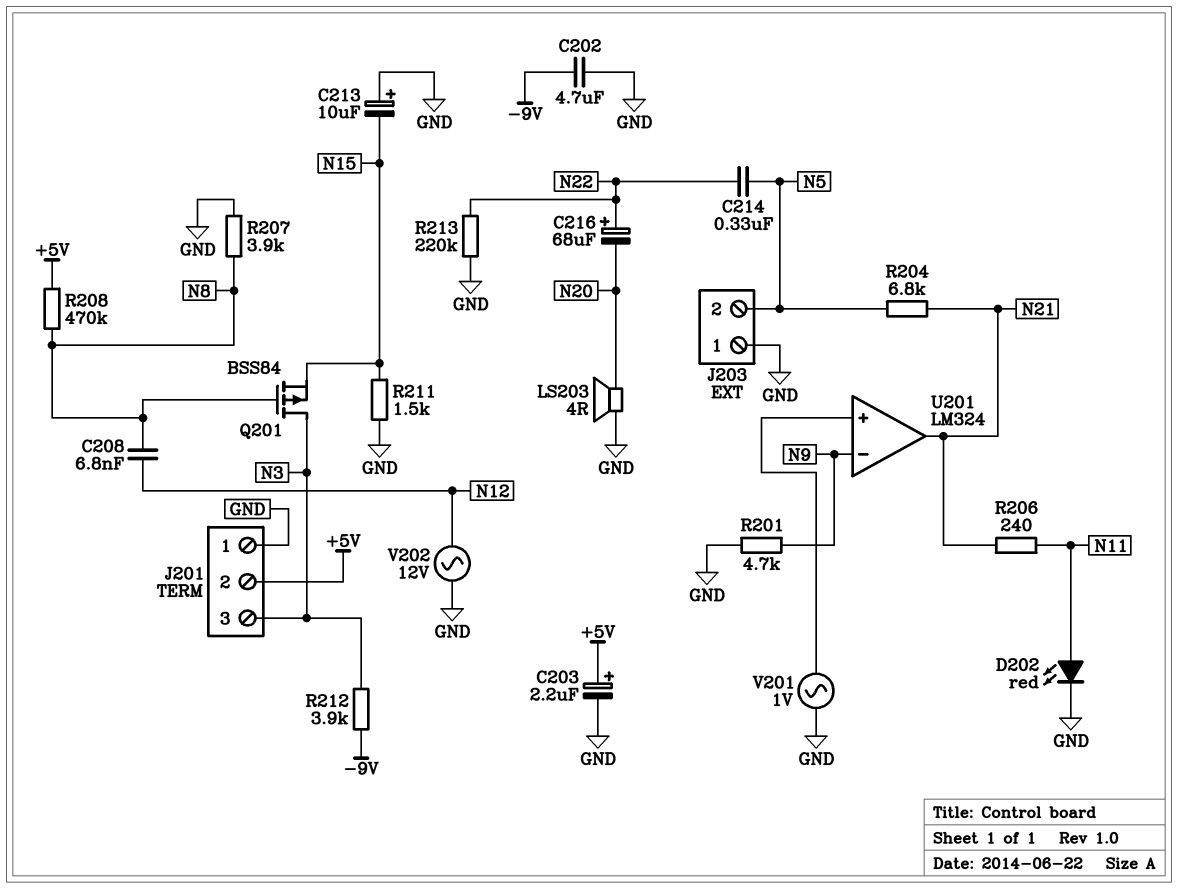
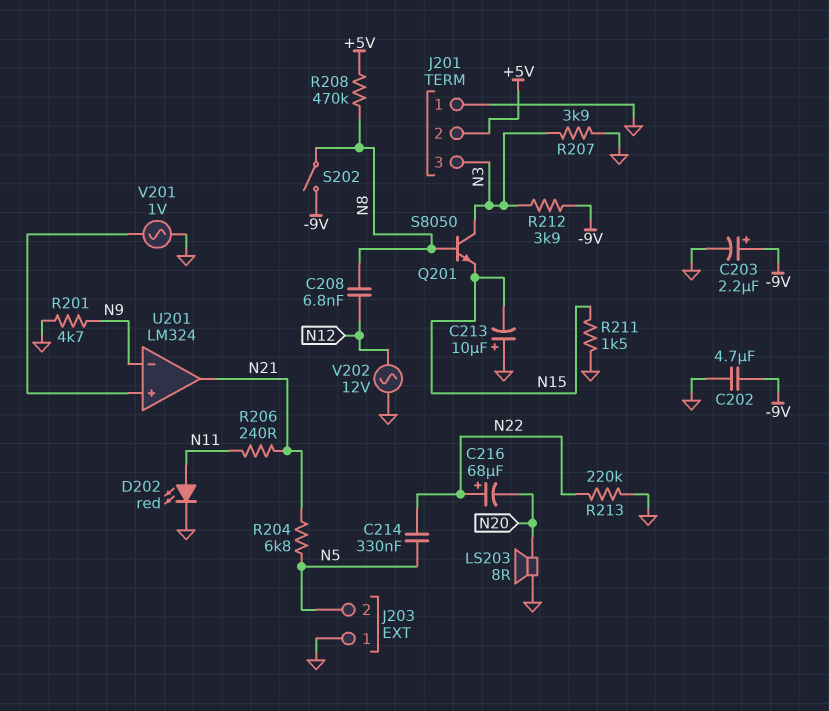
C203: 2.2uF (plus +5V, minus GND) -> 2.2uF (plus -9V, minus GND)
LS203: speaker 4R (GND, N20) -> speaker 8R (GND, N20)
Q201: PMOS BSS84 (G N8, D N3, S N15) -> NPN S8050 (B N8, C N3, E N15)
R207: 3.9k (GND, N8) -> 3.9k (GND, N3)
S202: none -> switch (-9V, N8)

